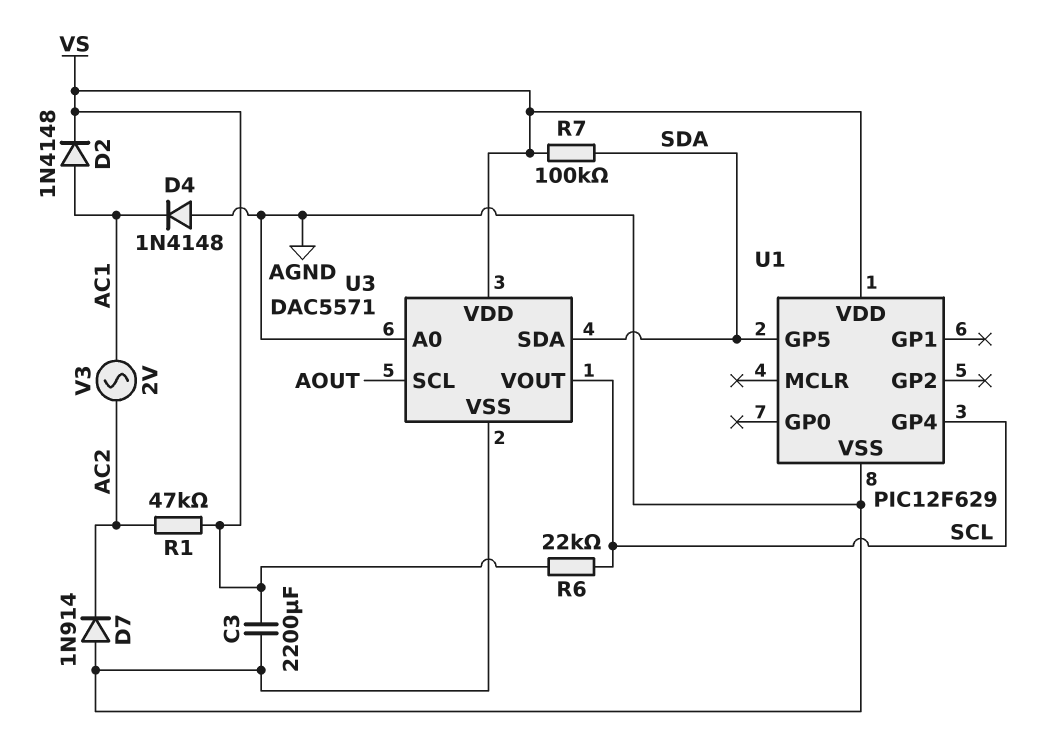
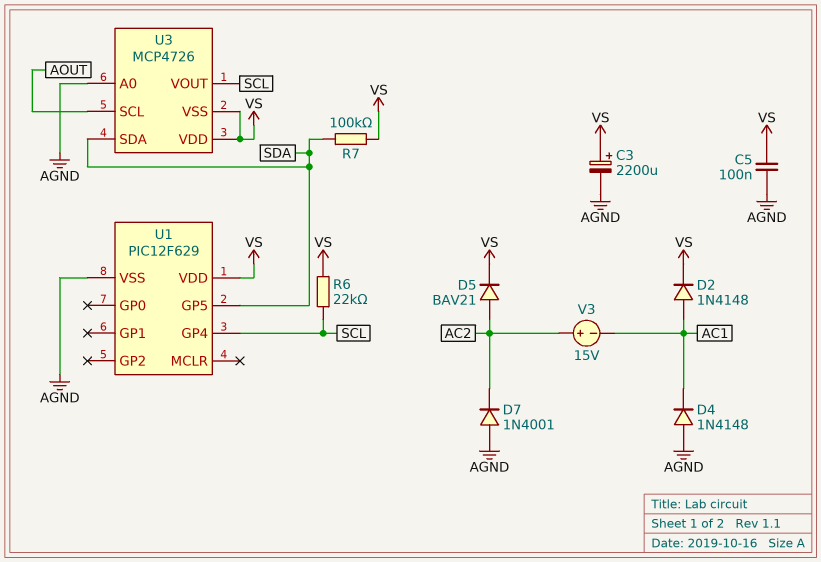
C3: 2200uF (AGND, VS) -> 2200uF (plus VS, minus AGND)
C5: none -> 100nF (AGND, VS)
D5: none -> diode BAV21 (A AC2, K VS)
D7: diode 1N914 (A AGND, K AC2) -> diode 1N4001 (A AGND, K AC2)
R1: 47k (AC2, VS) -> none
U3: DAC5571 -> MCP4726
U3 pin VSS: AGND -> VS
V3: AC 2V (AC1, AC2) -> 15V (plus AC2, minus AC1)

